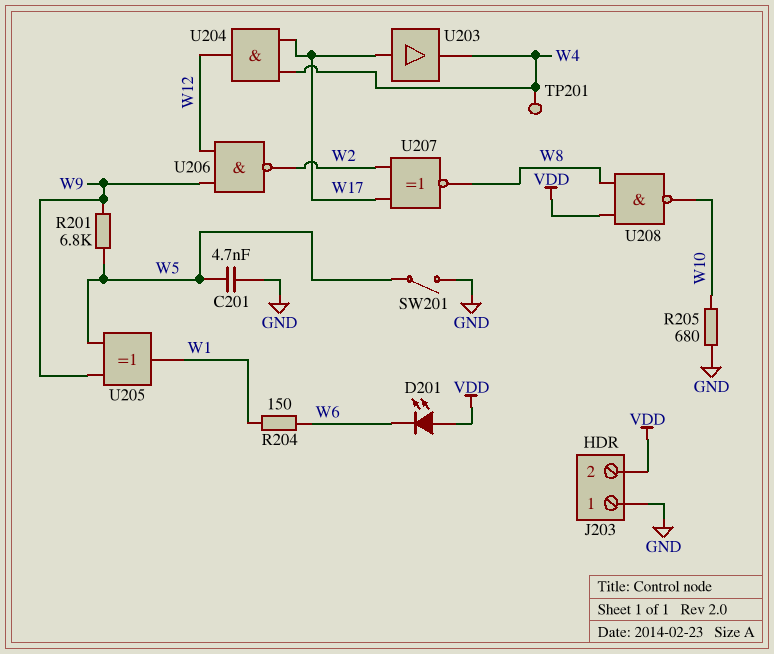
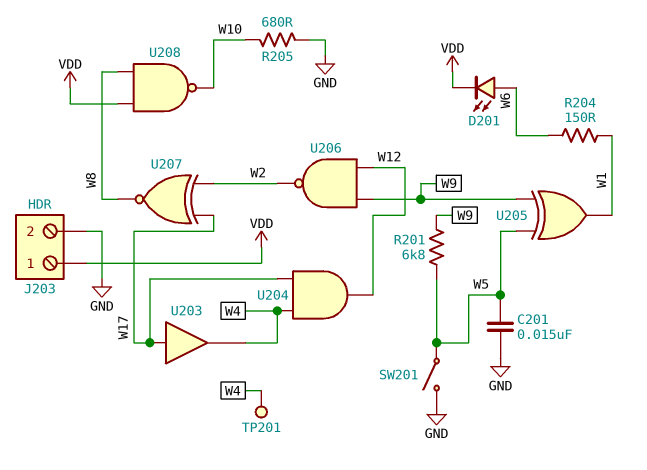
C201: 4.7nF (GND, W5) -> 15nF (GND, W5)
D201: LED (A VDD, K W6) -> LED (A W6, K VDD)
J203 pin 1: GND -> VDD
J203 pin 2: VDD -> GND

